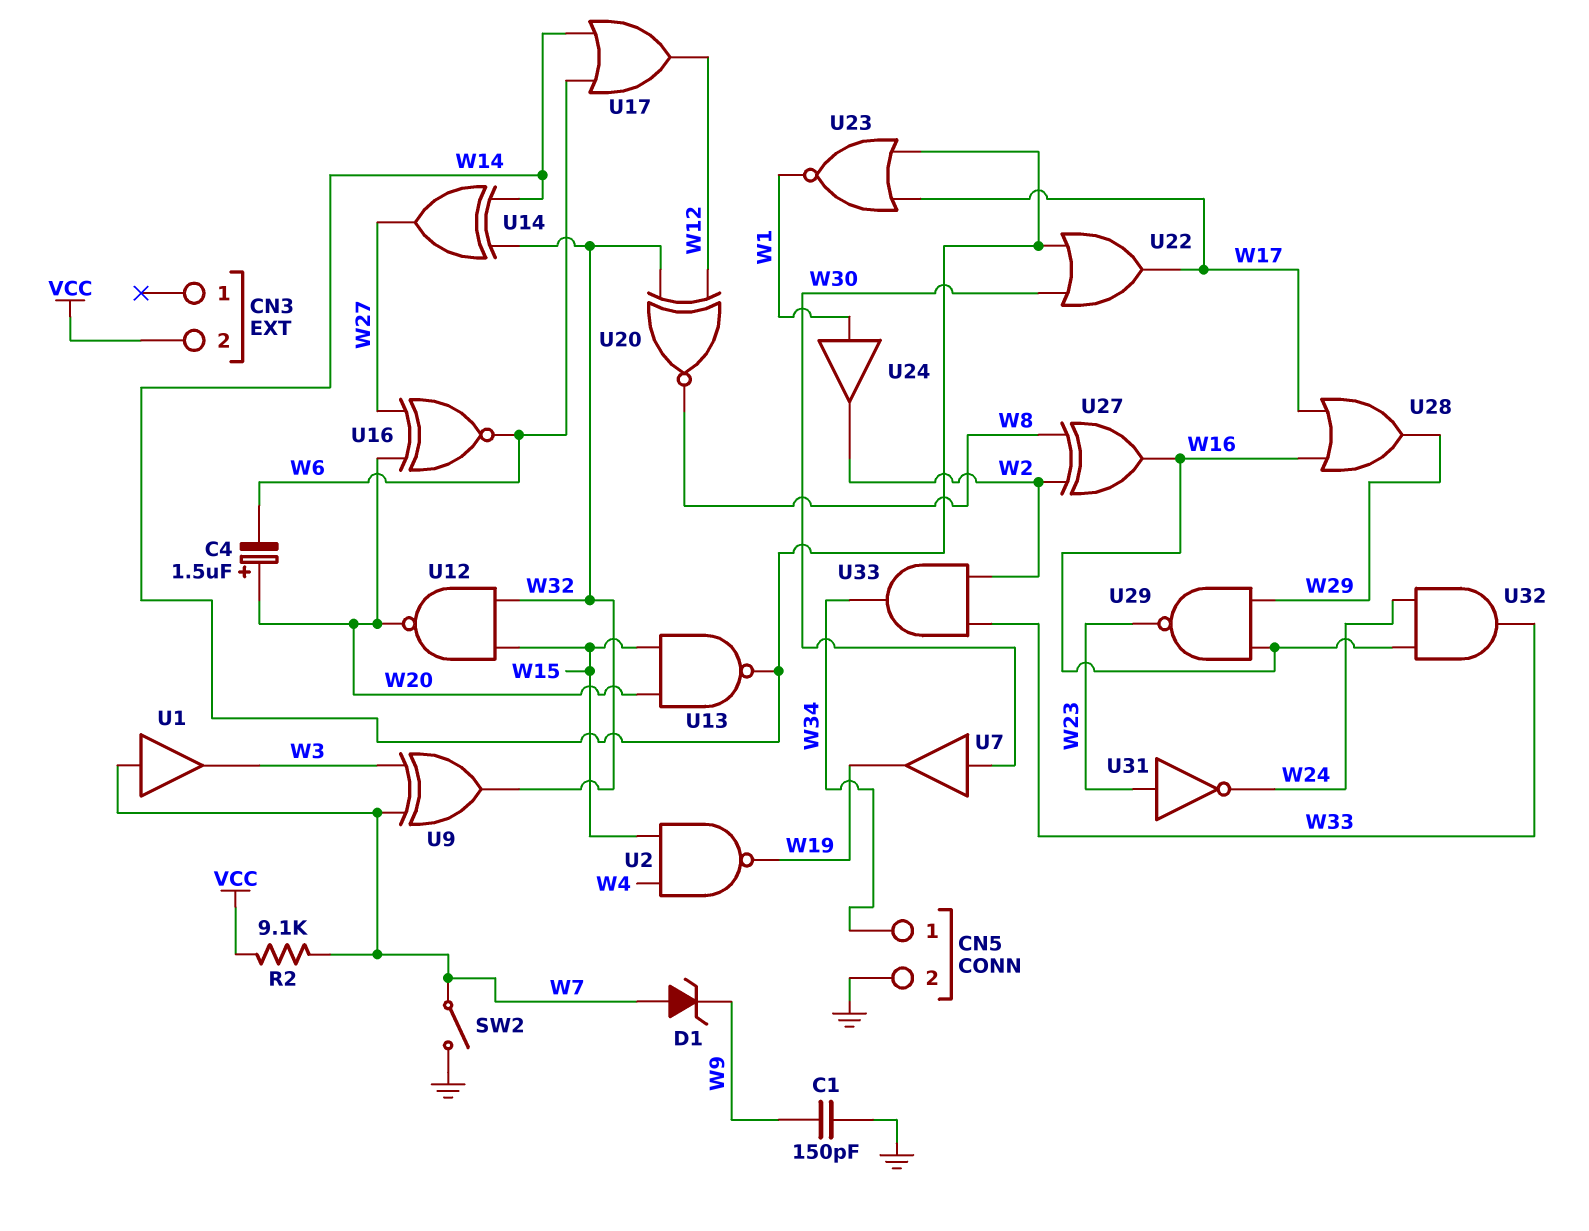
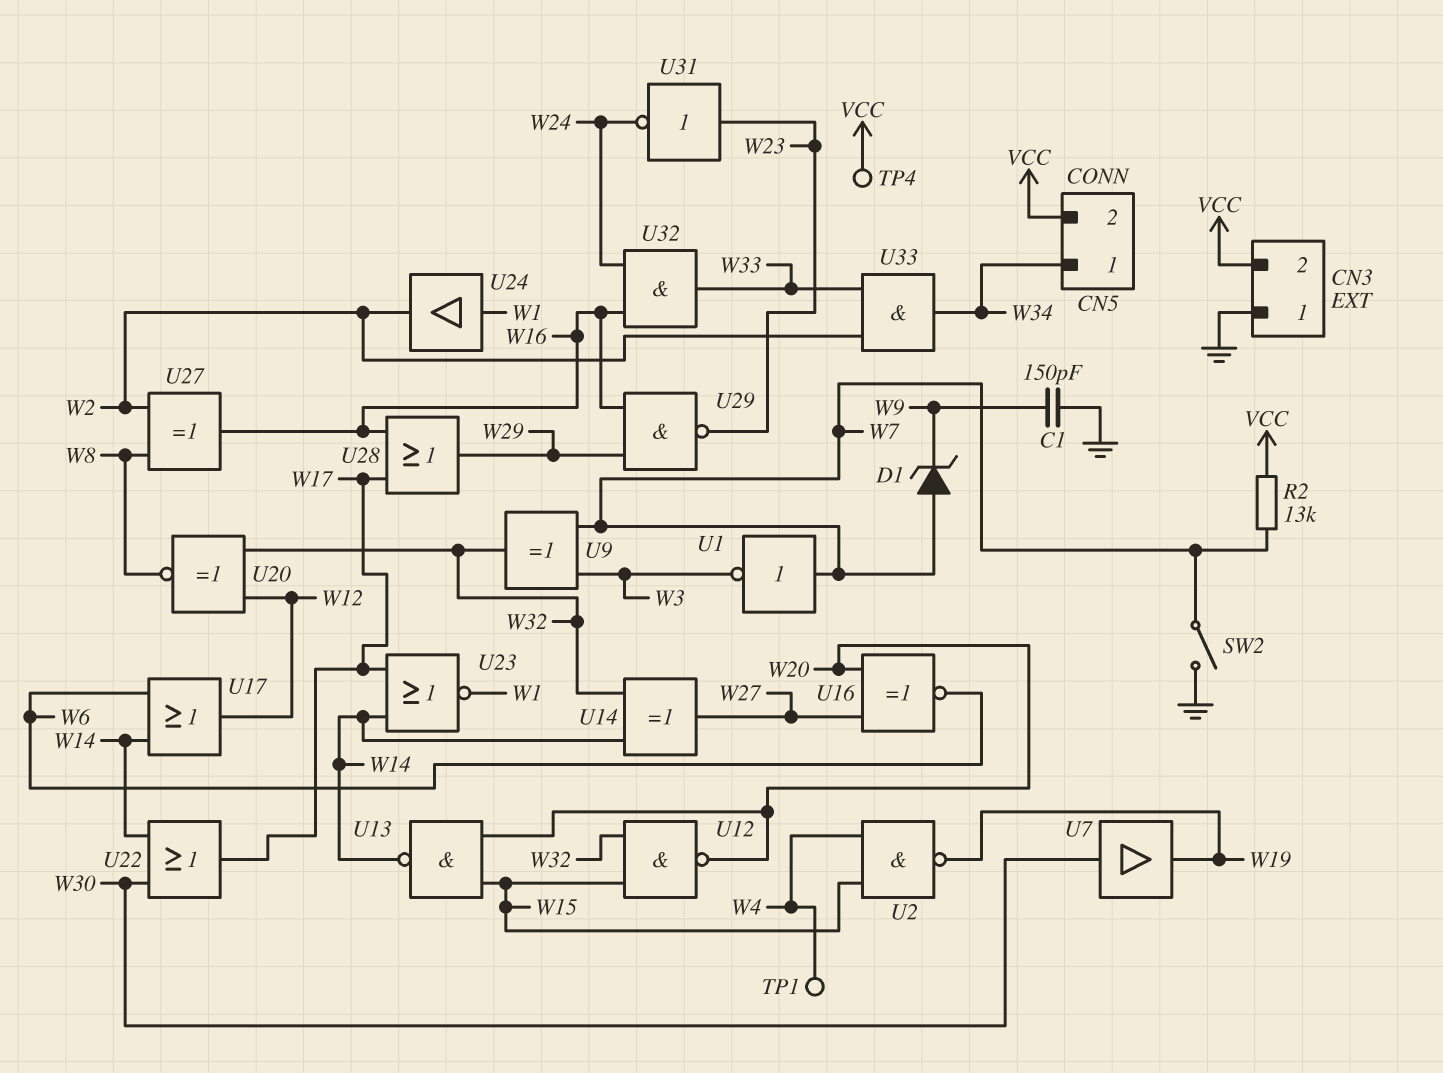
C4: 1.5uF (plus W20, minus W6) -> none
CN3 pin 1: none -> GND
CN5 pin 2: GND -> VCC
R2: 9.1k (VCC, W7) -> 13k (VCC, W7)
TP1: none -> test point (W4)
TP4: none -> test point (VCC)
U1: buffer (in W7, out W3) -> NOT (in W7, out W3)

